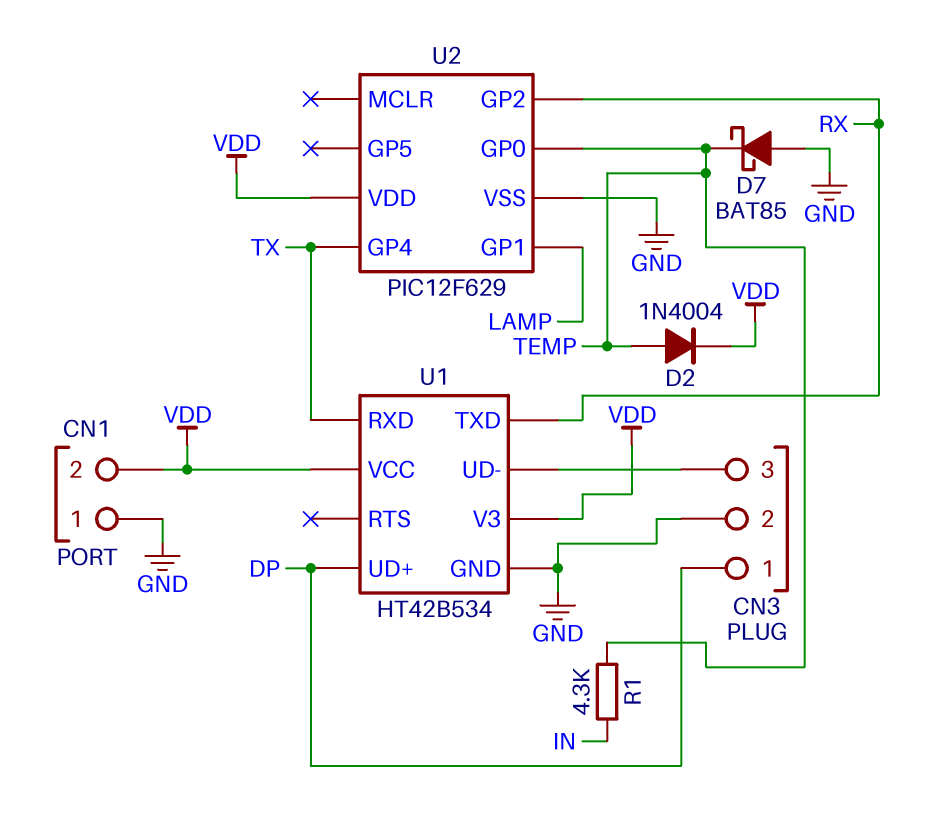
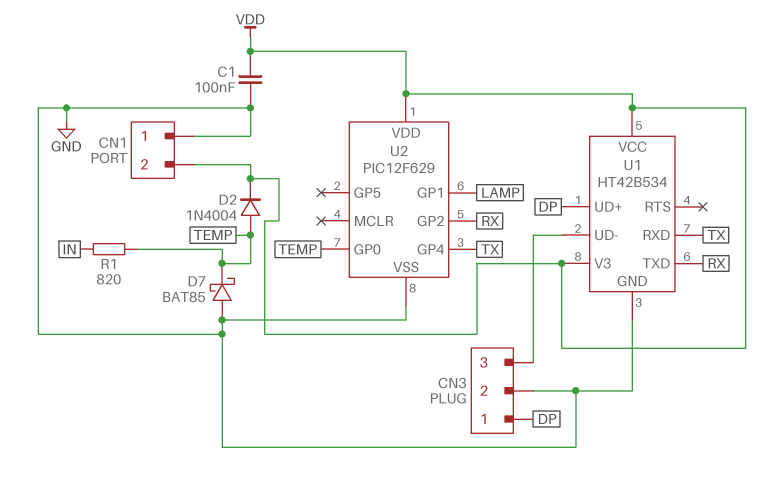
C1: none -> 100nF (GND, VDD)
R1: 4.3k (IN, TEMP) -> 820 (IN, TEMP)

